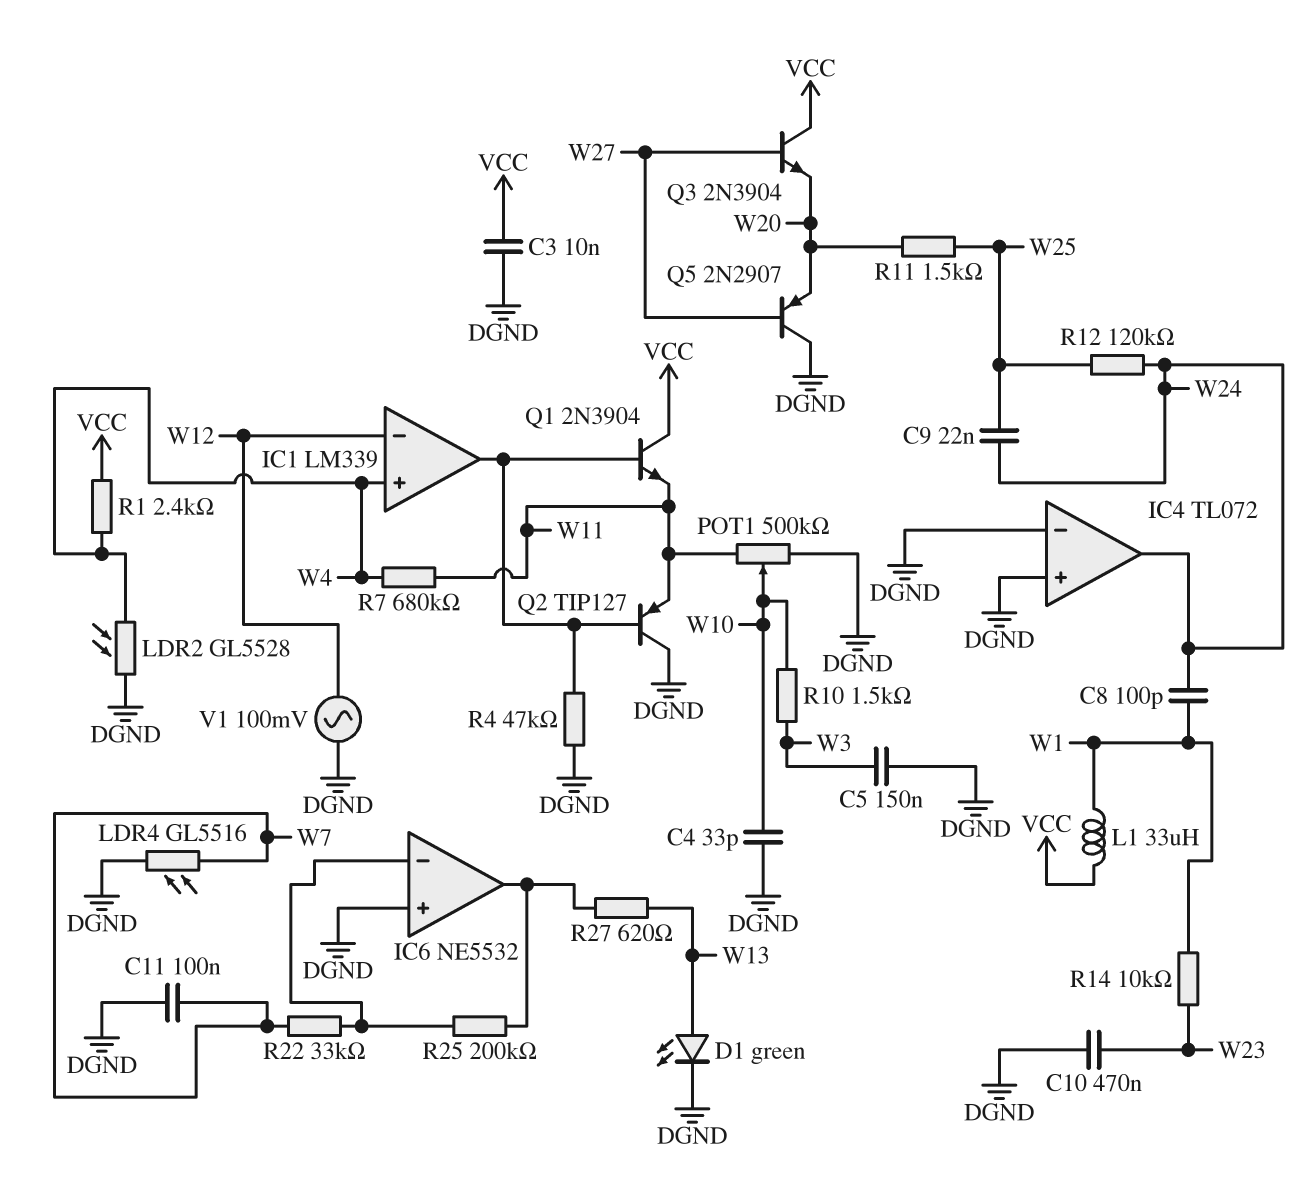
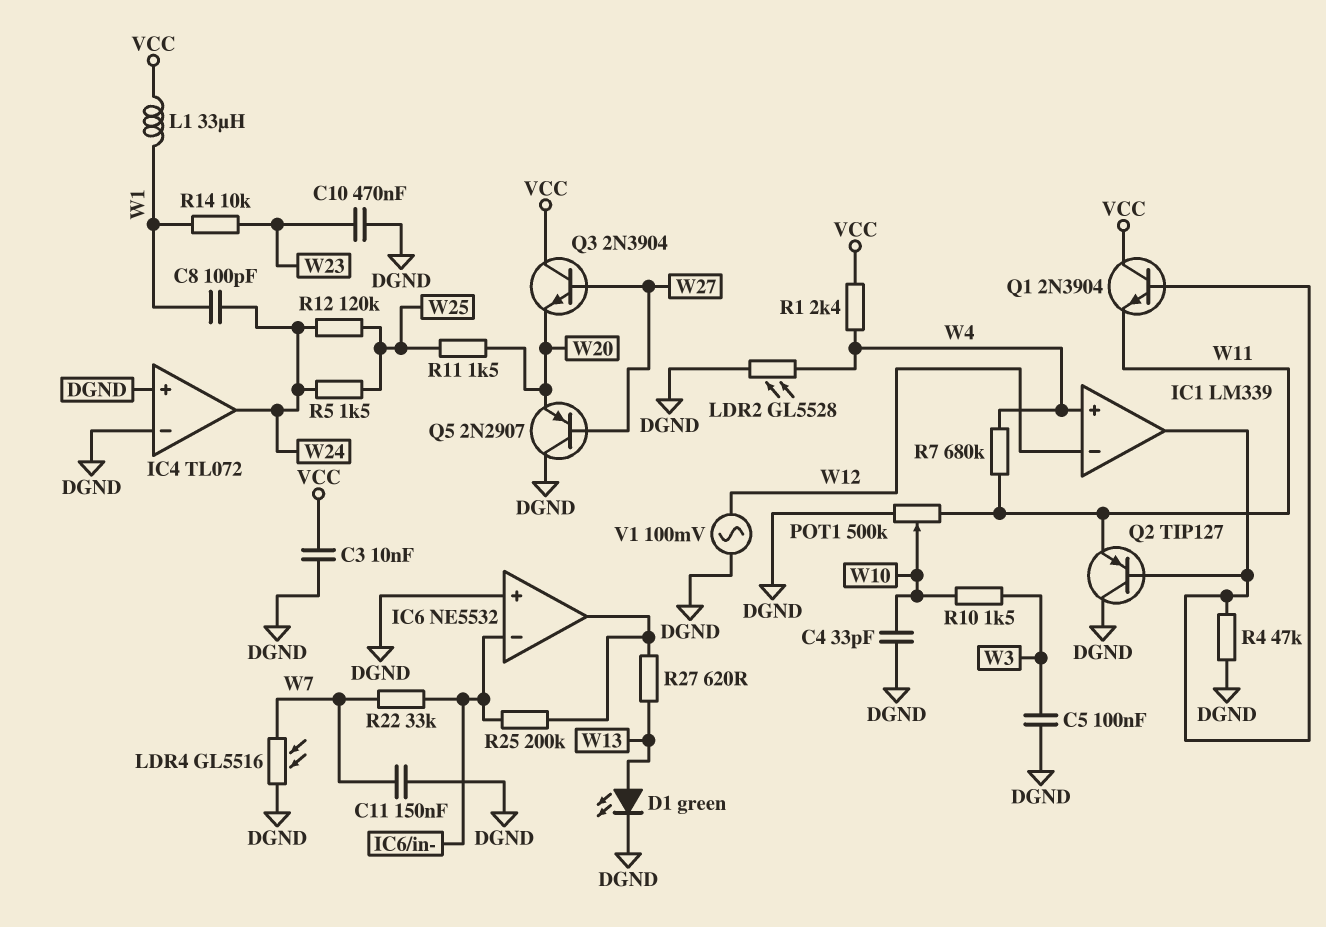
C5: 150nF (DGND, W3) -> 100nF (DGND, W3)
C9: 22nF (W24, W25) -> none
C11: 100nF (DGND, W7) -> 150nF (DGND, W7)
R5: none -> 1.5k (W24, W25)

